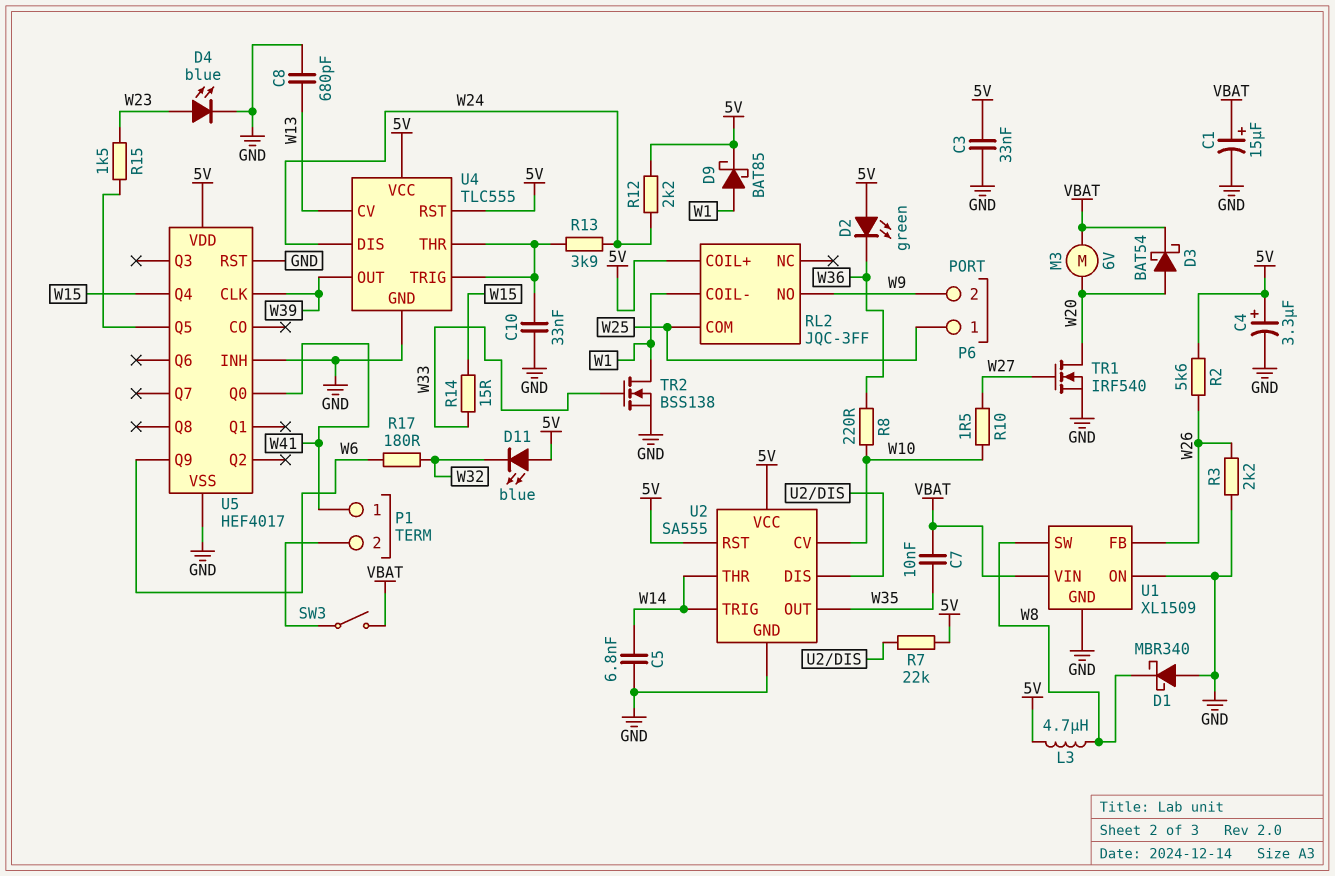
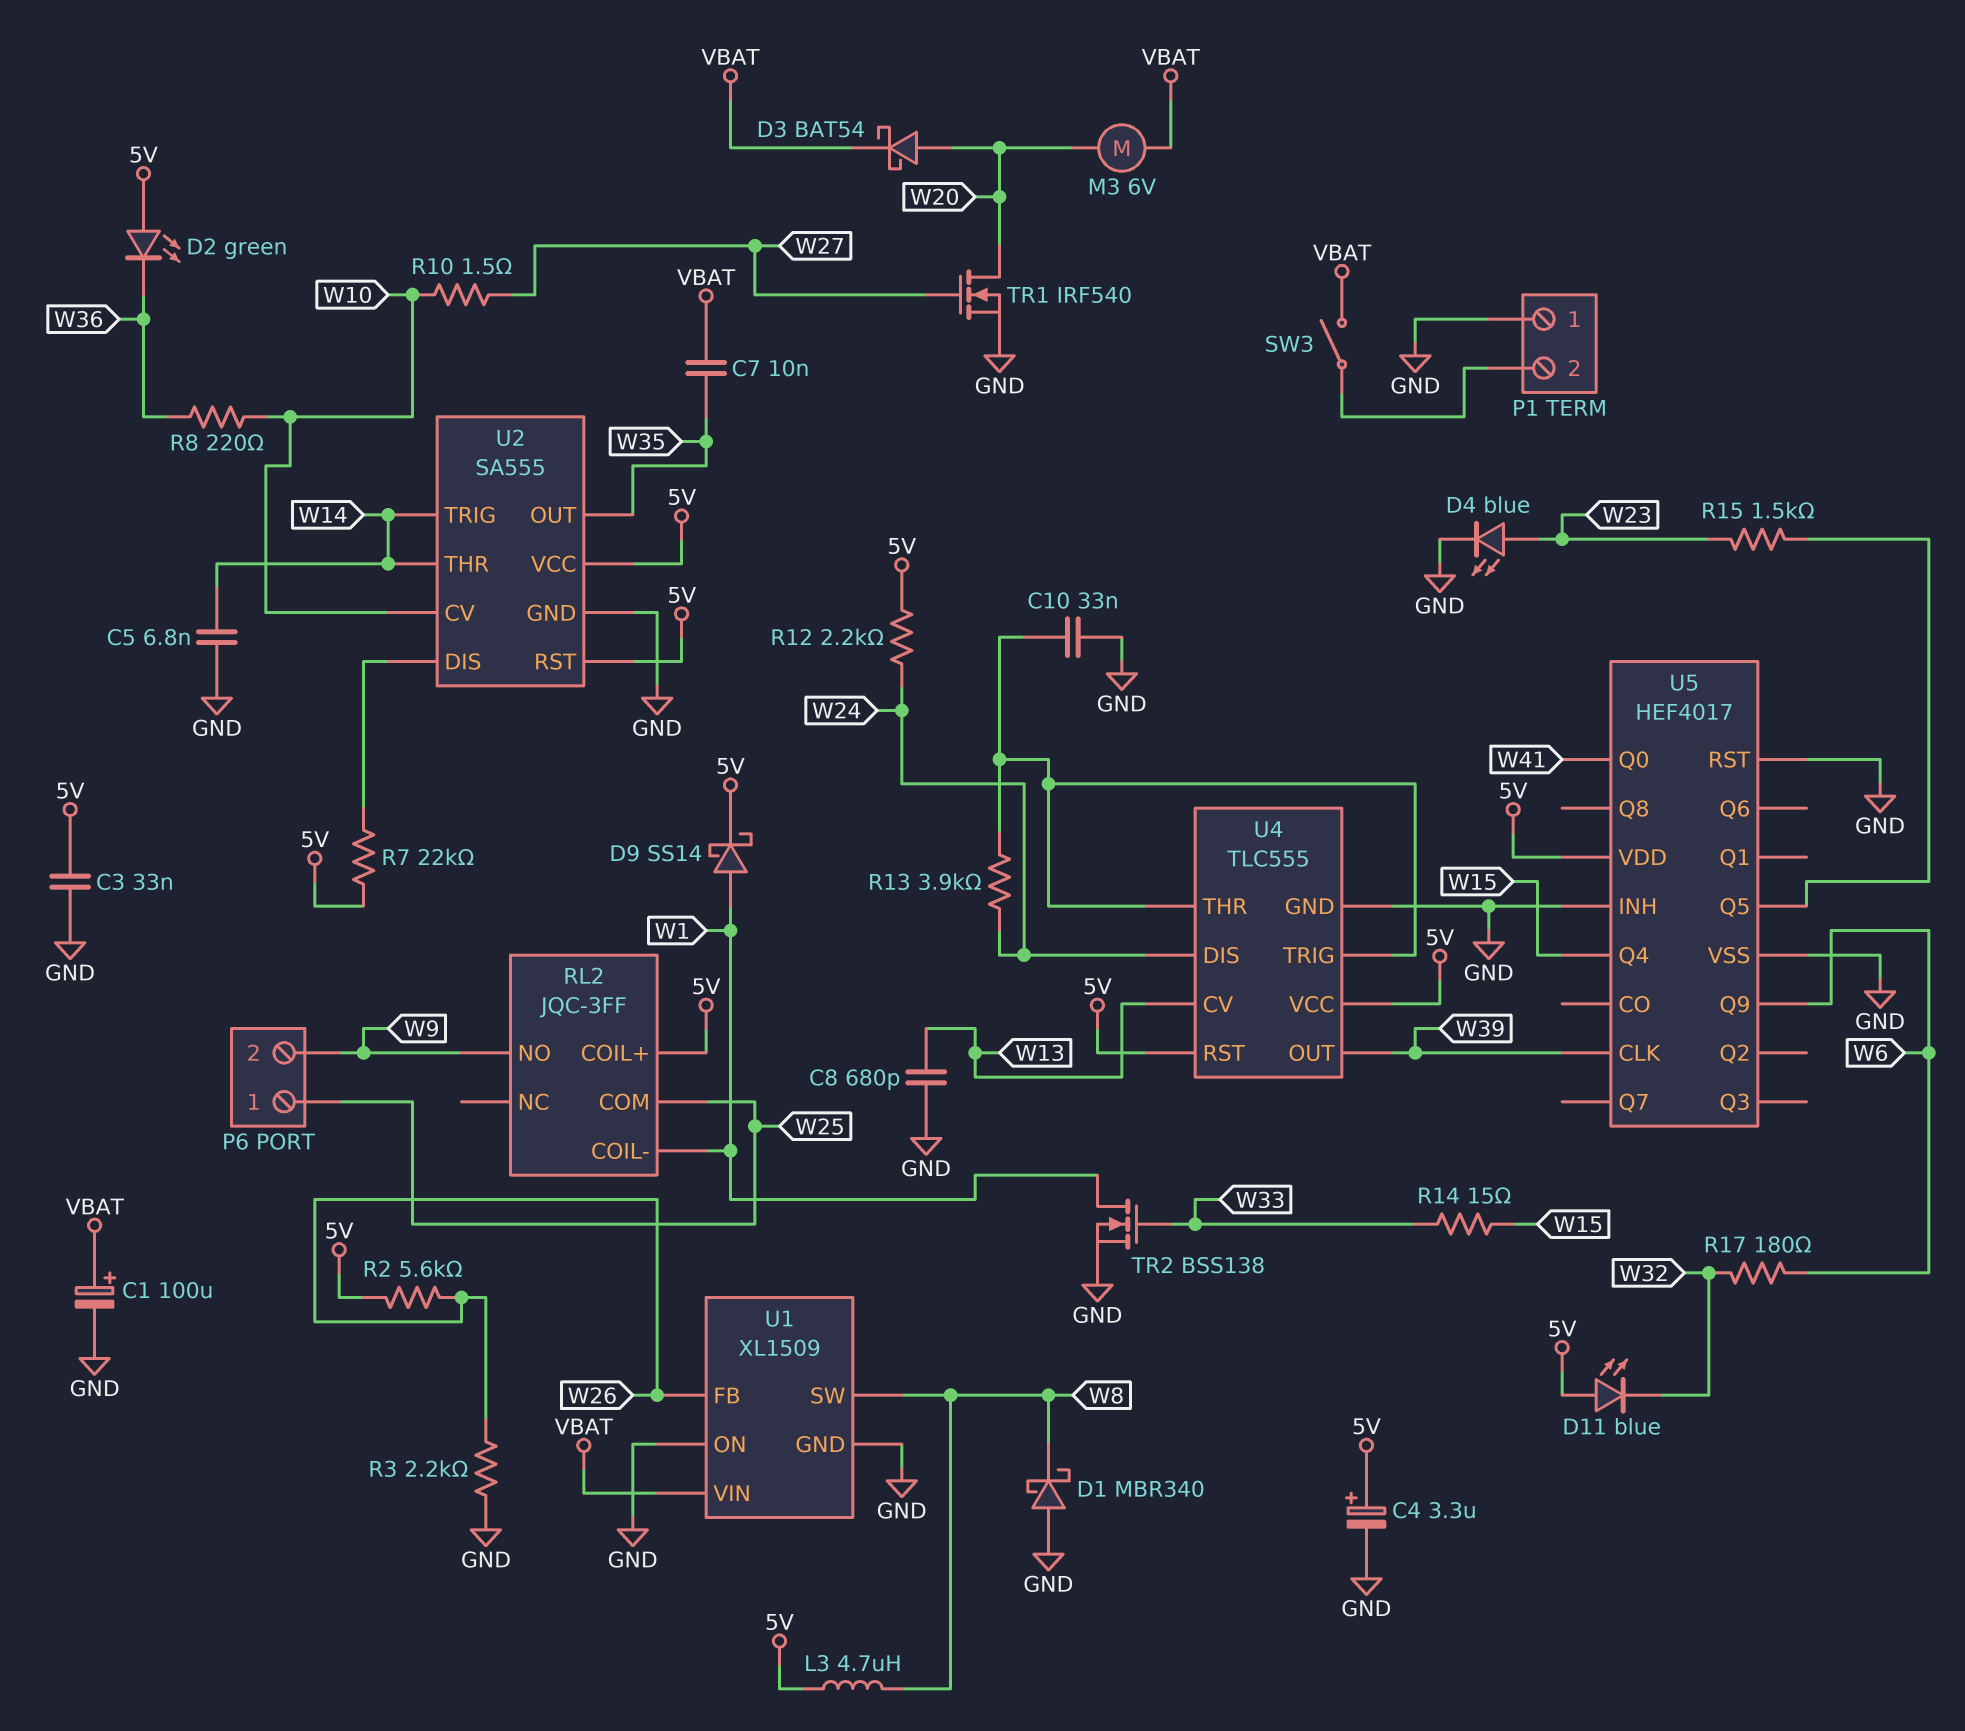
C1: 15uF (plus VBAT, minus GND) -> 100uF (plus VBAT, minus GND)
D9: schottky BAT85 (A W1, K 5V) -> schottky SS14 (A W1, K 5V)
P1 pin 1: W41 -> GND

